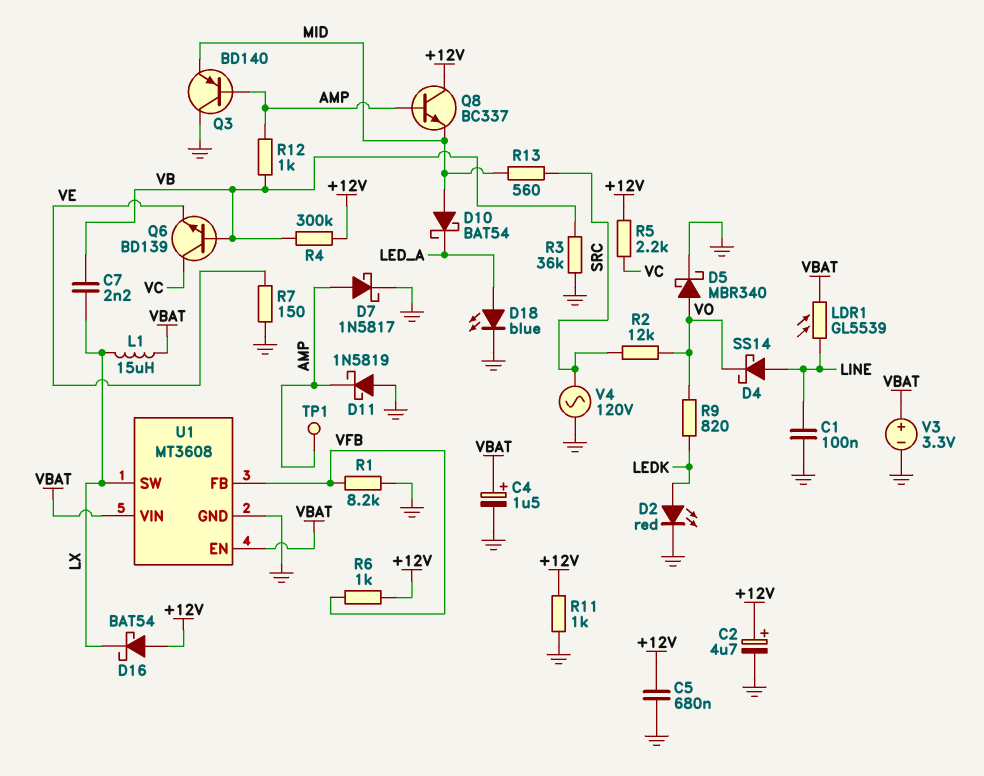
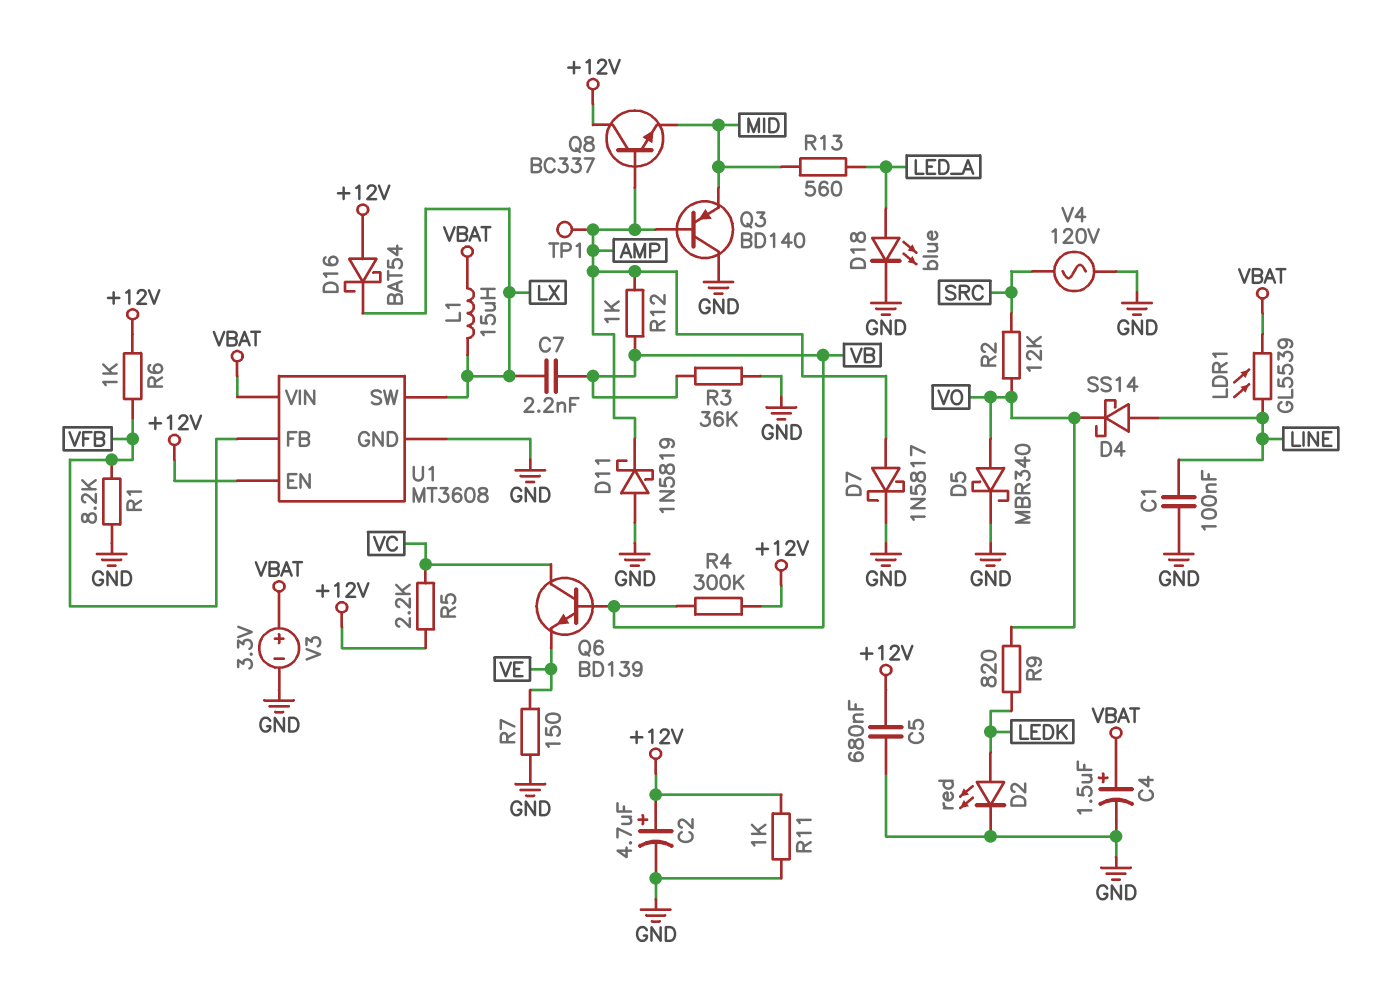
D10: schottky BAT54 (A MID, K LED_A) -> none
R13: 560 (MID, SRC) -> 560 (LED_A, MID)
U1 pin EN: VBAT -> +12V

